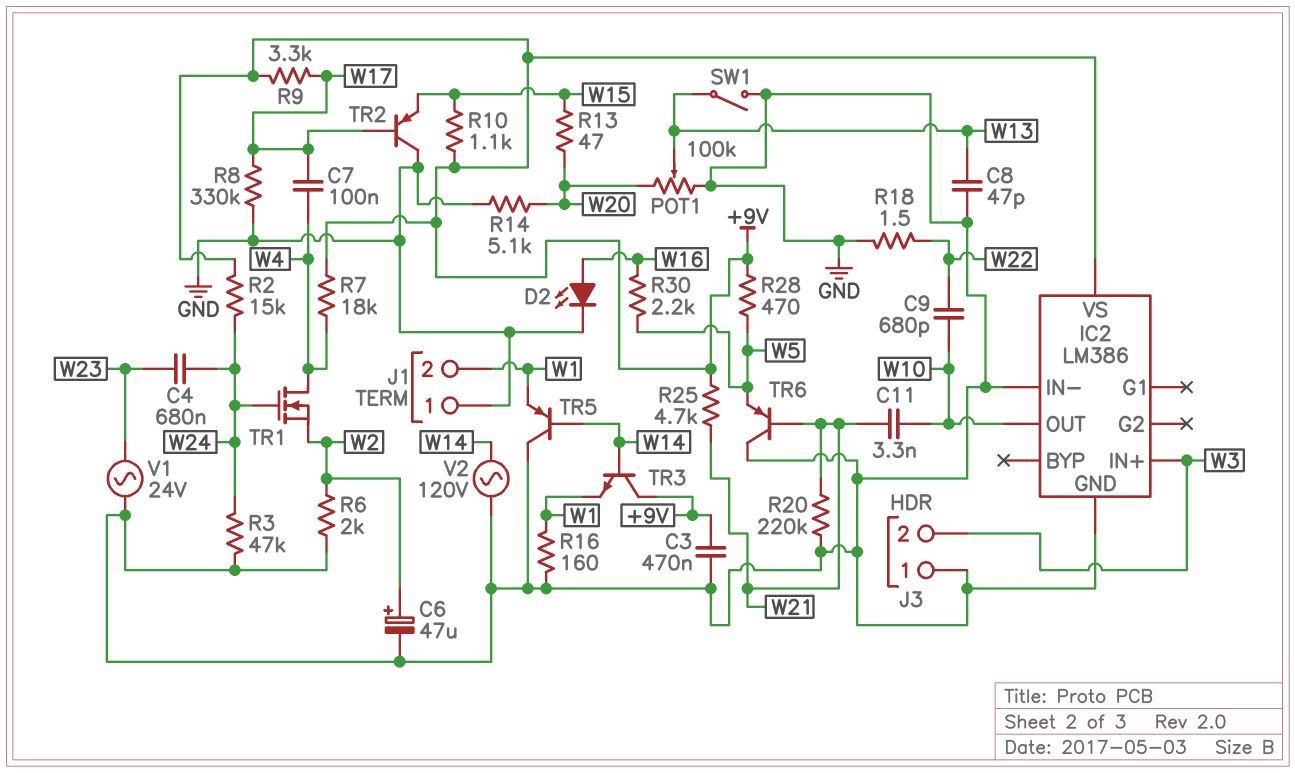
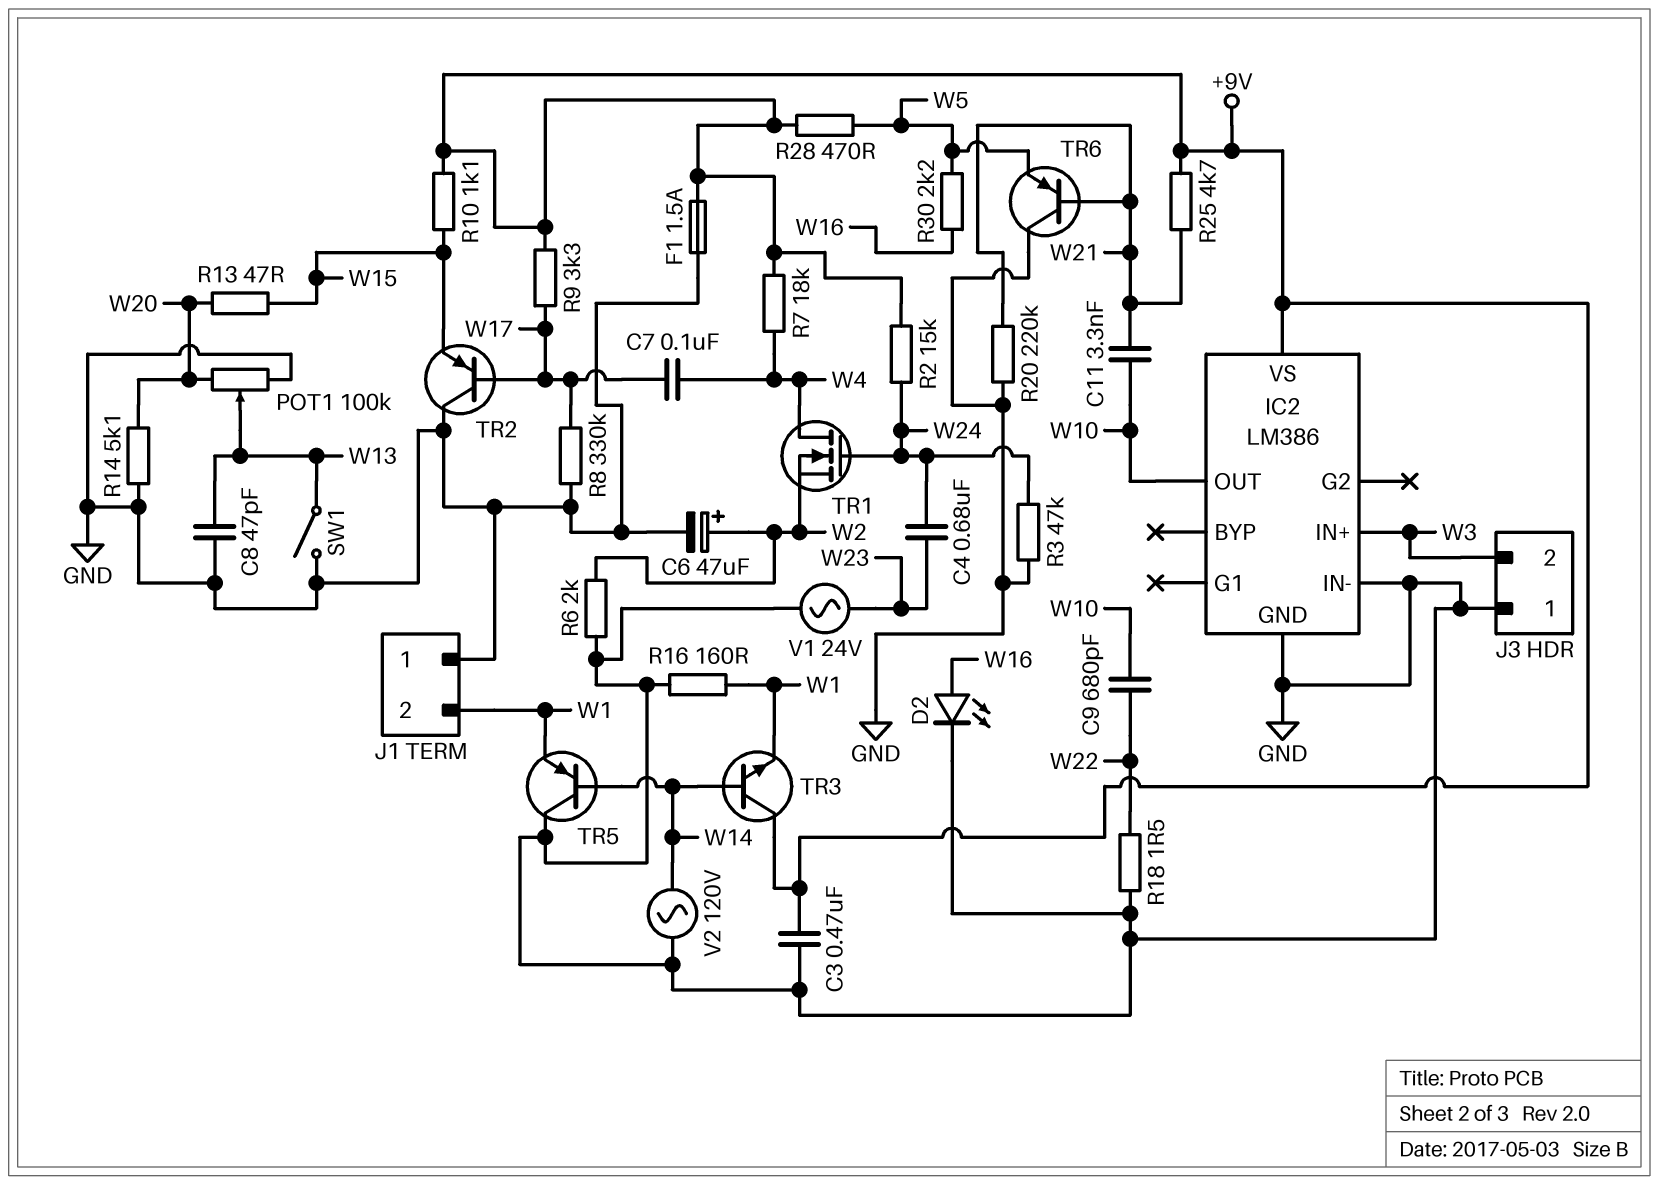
F1: none -> 1.5A (+9V, GND)

